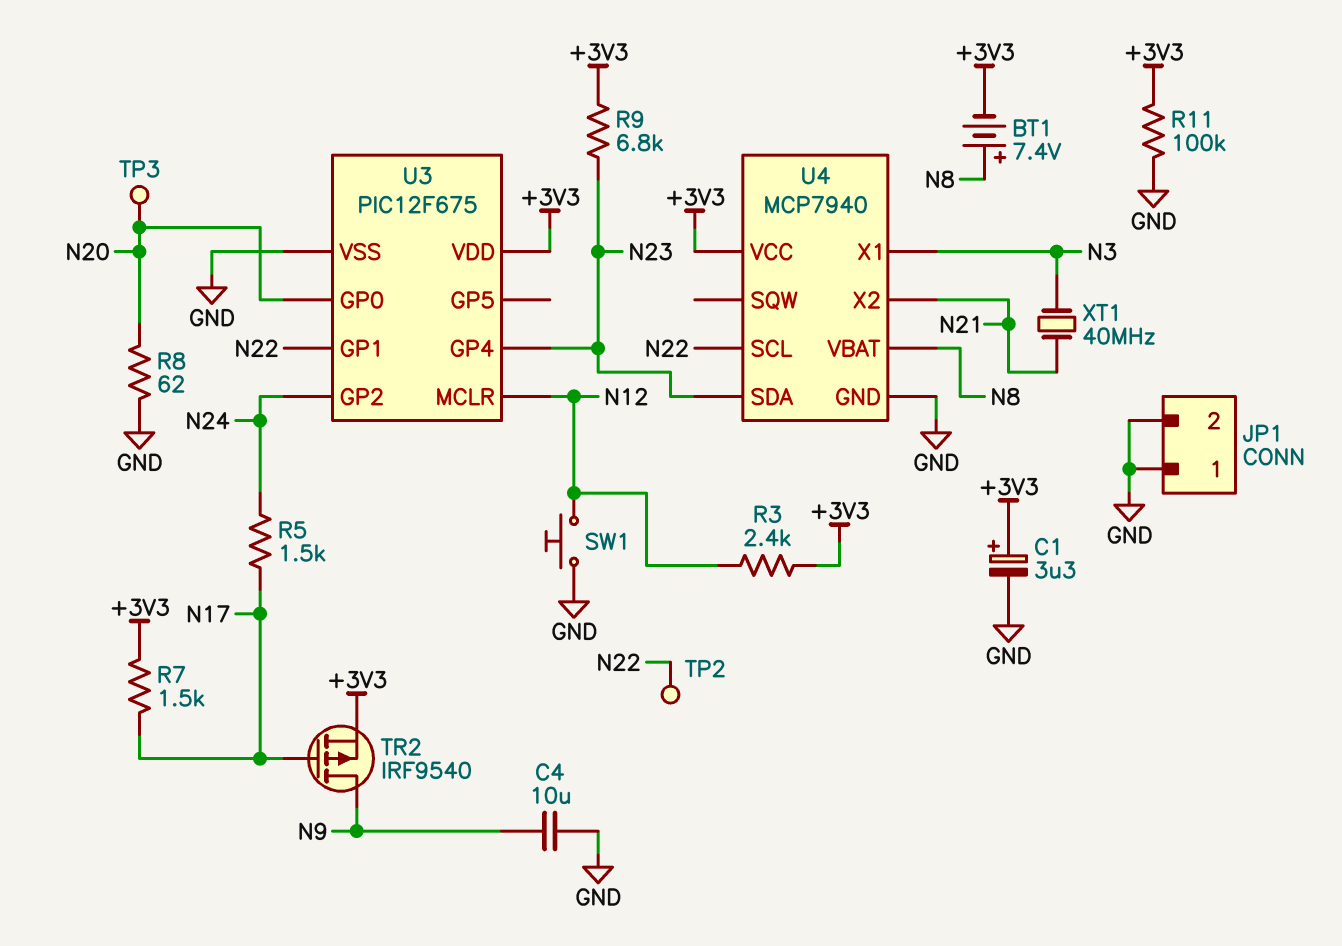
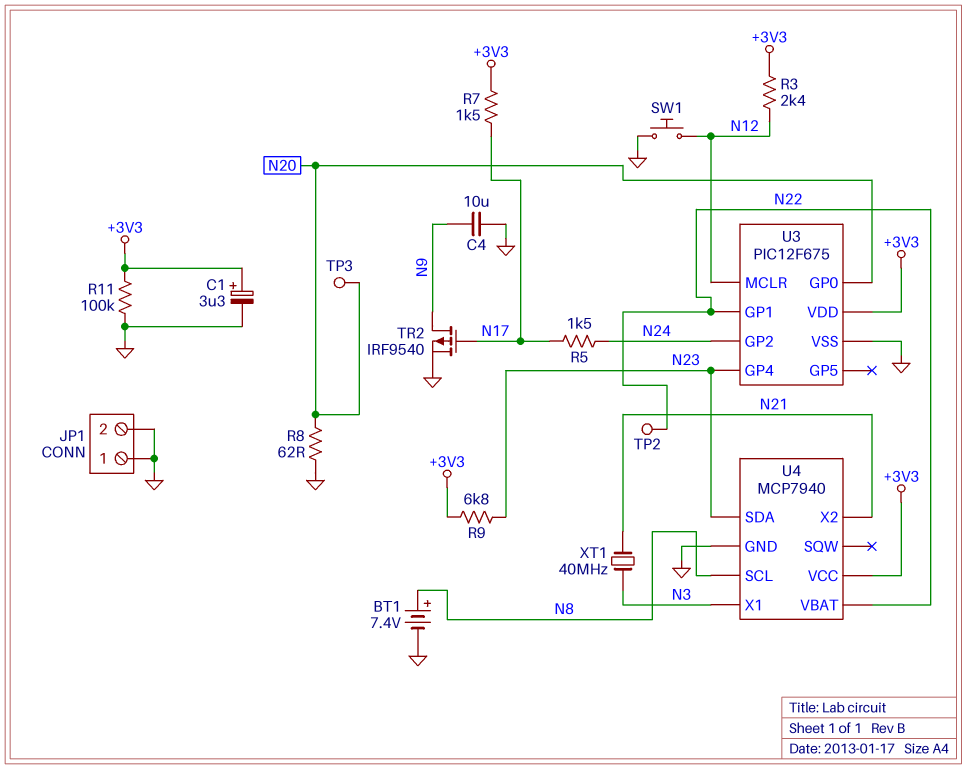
BT1: 7.4V (plus N8, minus +3V3) -> 7.4V (plus N8, minus GND)
TR2: PMOS IRF9540 (G N17, D N9, S +3V3) -> PMOS IRF9540 (G N17, D N9, S GND)
U4 pin SCL: N22 -> N8
U4 pin VBAT: N8 -> N22

